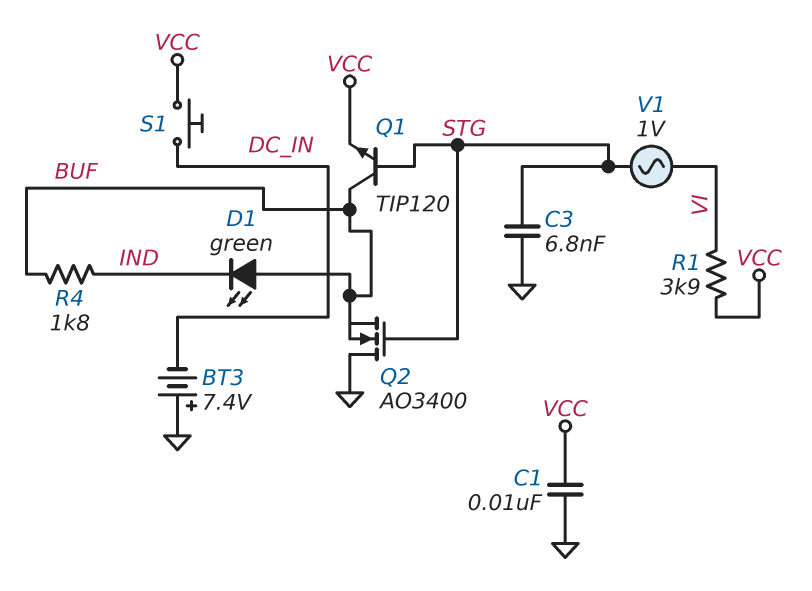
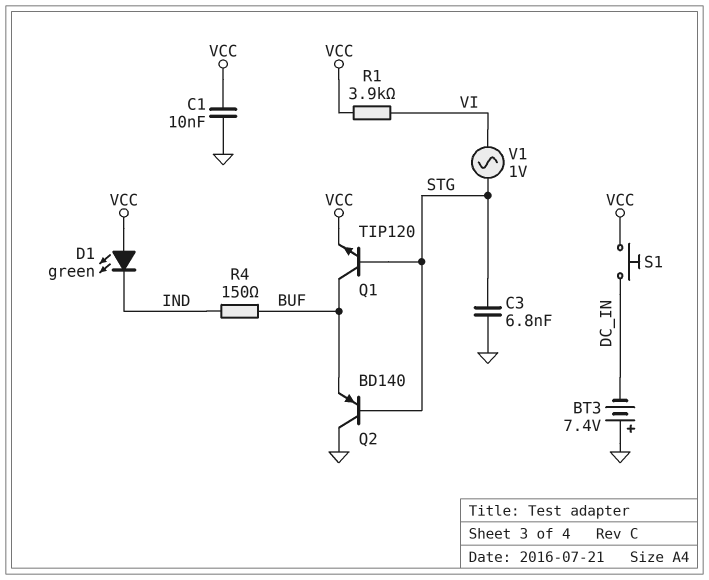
D1: LED green (A BUF, K IND) -> LED green (A VCC, K IND)
Q2: NMOS AO3400 (G STG, D GND, S BUF) -> PNP BD140 (B STG, C GND, E BUF)
R4: 1.8k (BUF, IND) -> 150 (BUF, IND)

